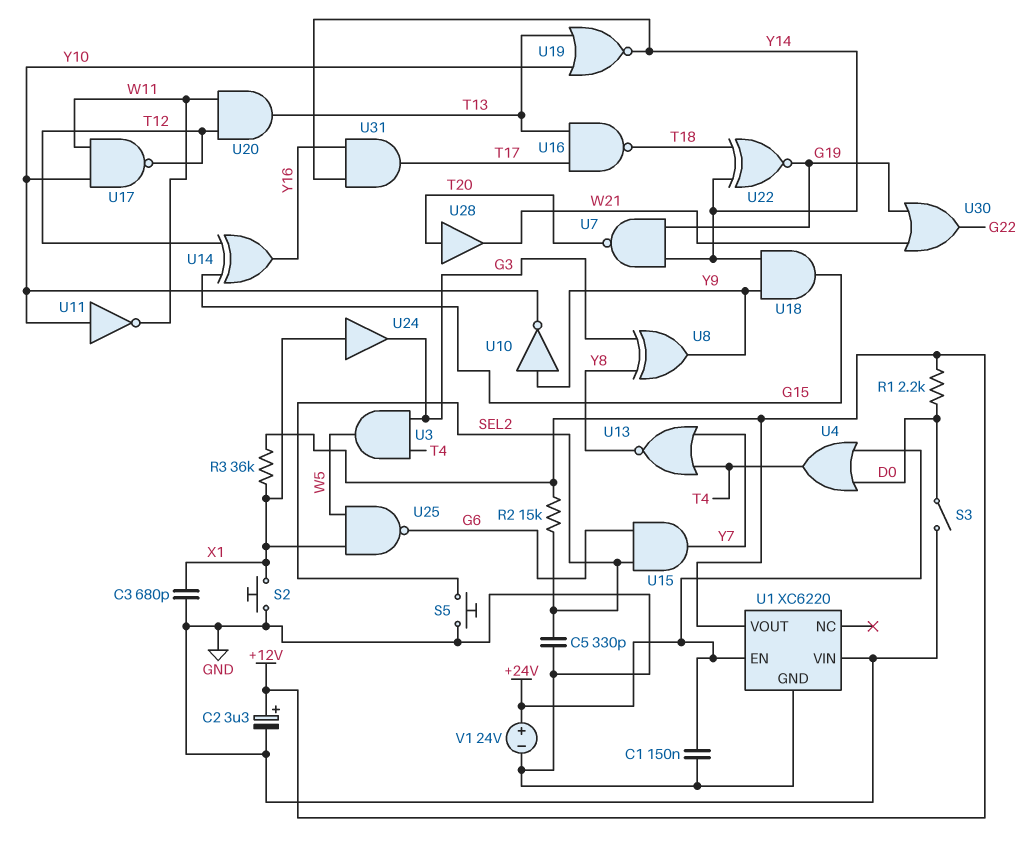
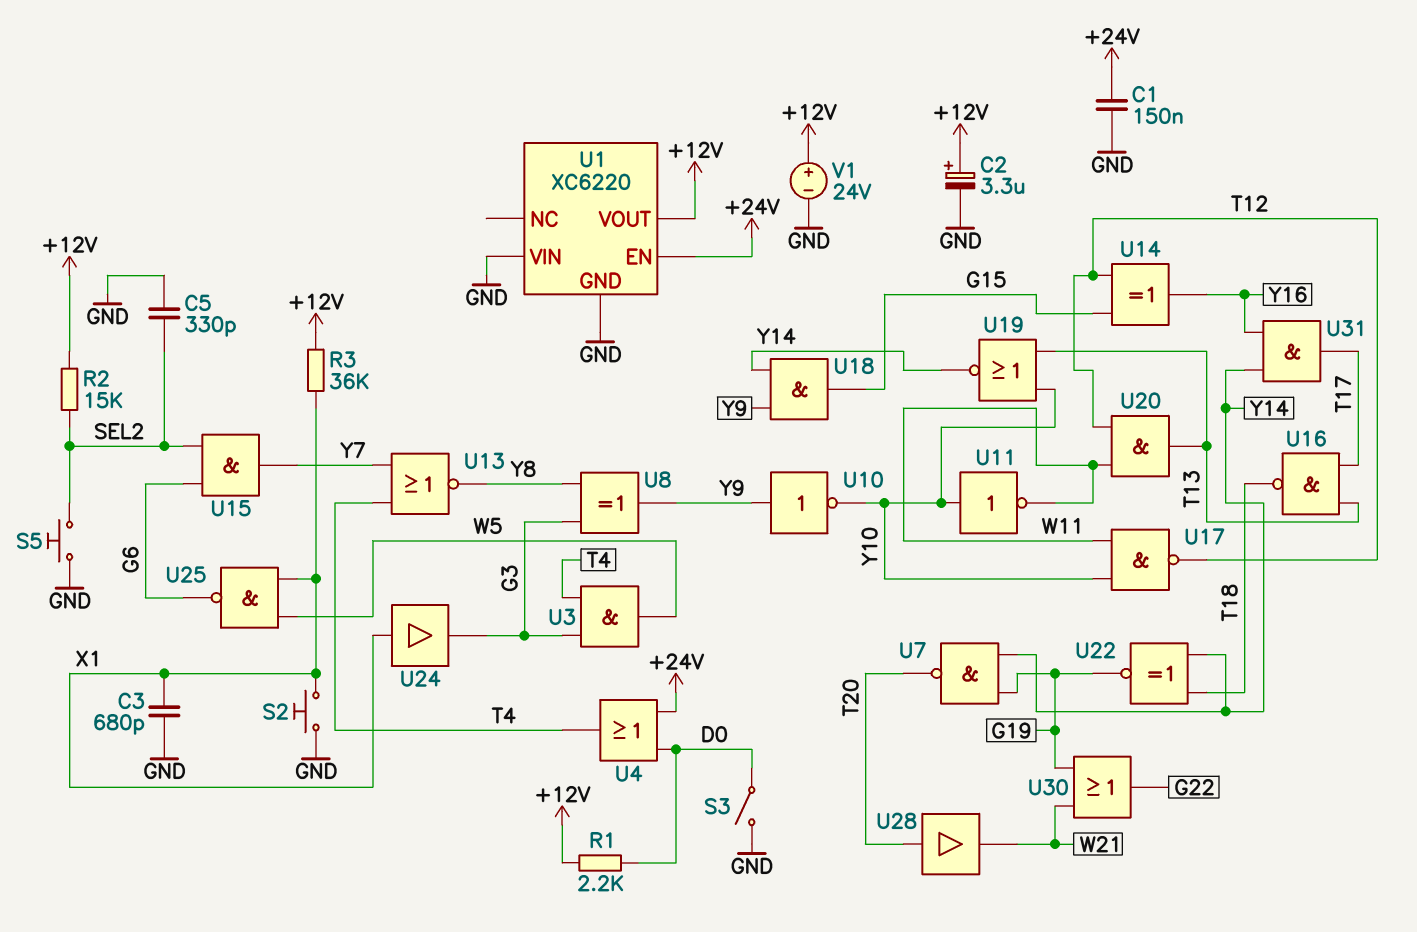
V1: 24V (plus +24V, minus GND) -> 24V (plus +12V, minus GND)

